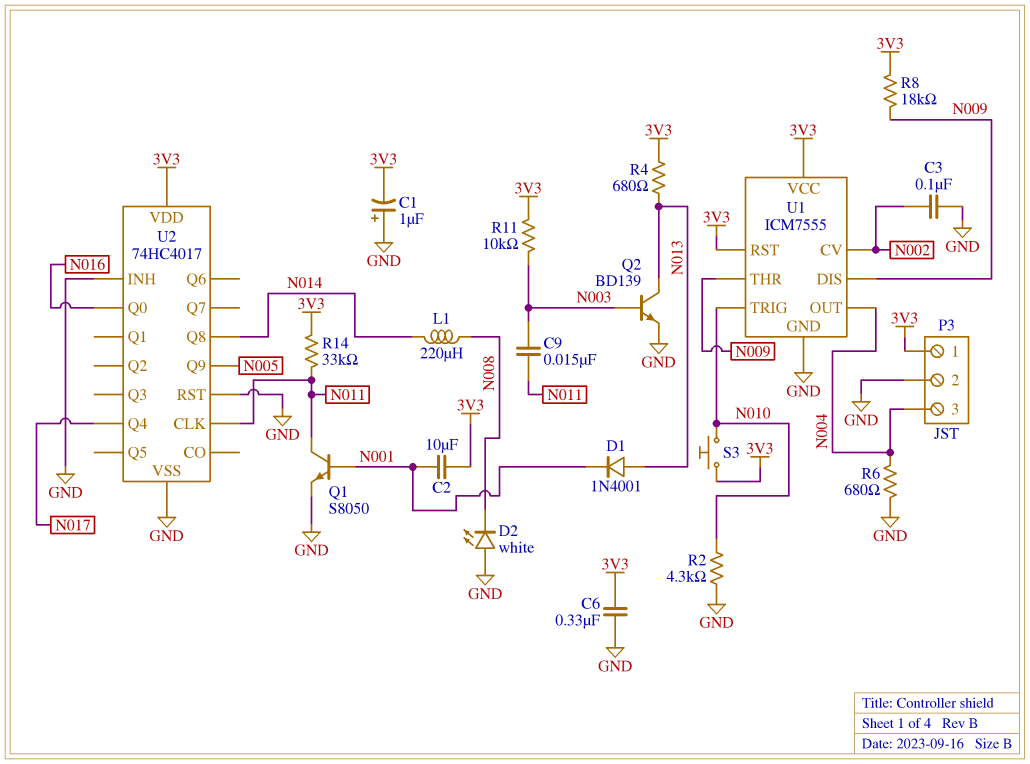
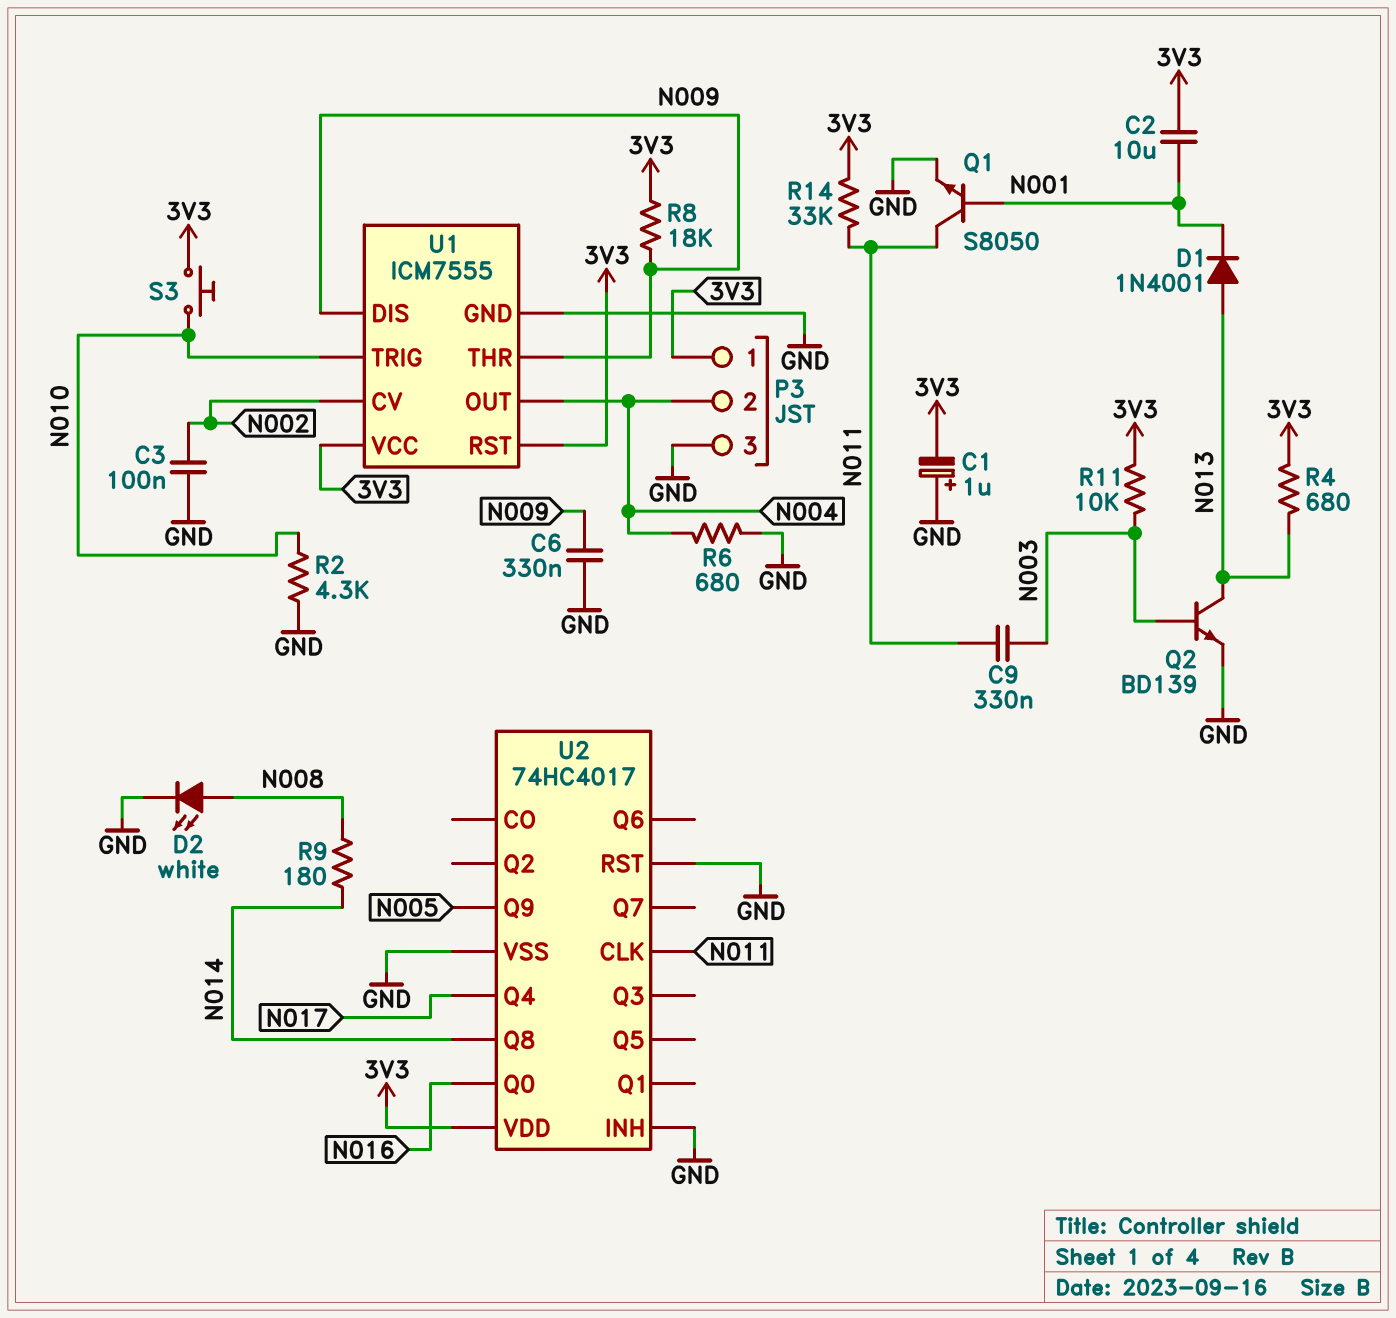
C6: 330nF (3V3, GND) -> 330nF (GND, N009)
C9: 15nF (N003, N011) -> 330nF (N003, N011)
D2: LED white (A GND, K N008) -> LED white (A N008, K GND)
L1: 220uH (N008, N014) -> none
P3 pin 2: GND -> N004
P3 pin 3: N004 -> GND
R9: none -> 180 (N008, N014)

